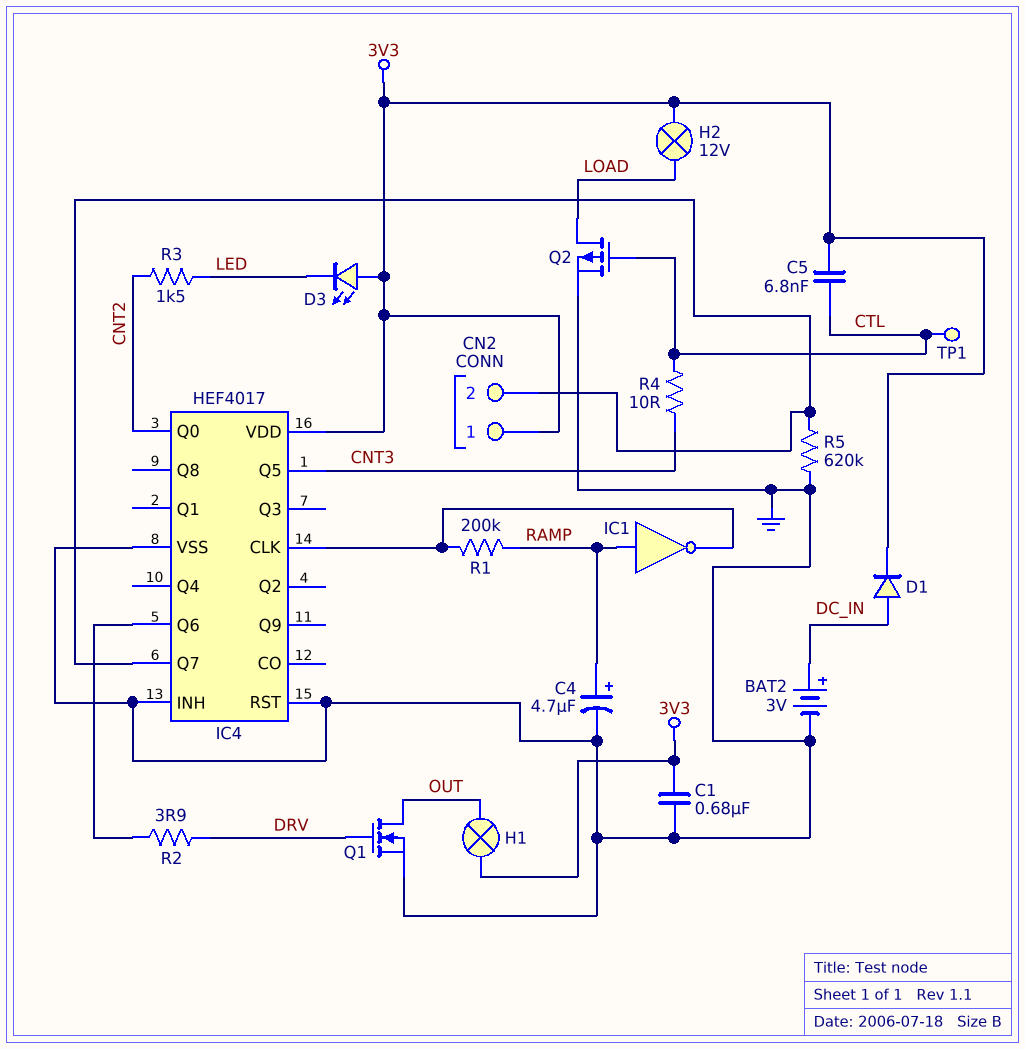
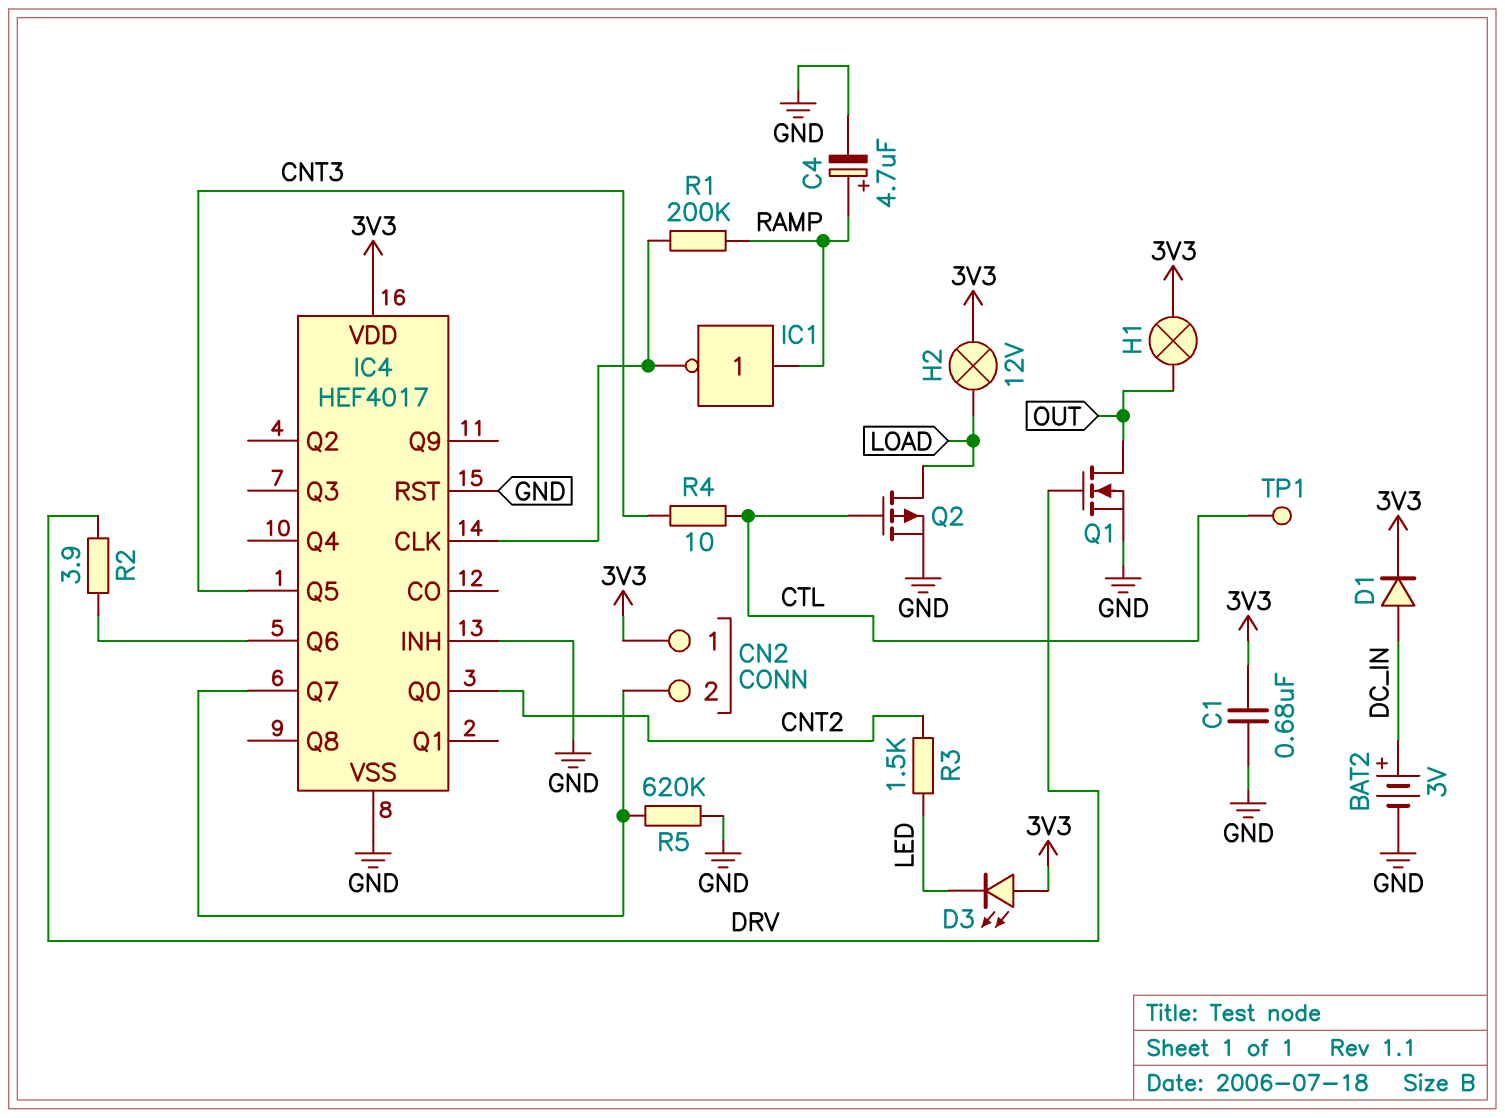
C5: 6.8nF (3V3, CTL) -> none

